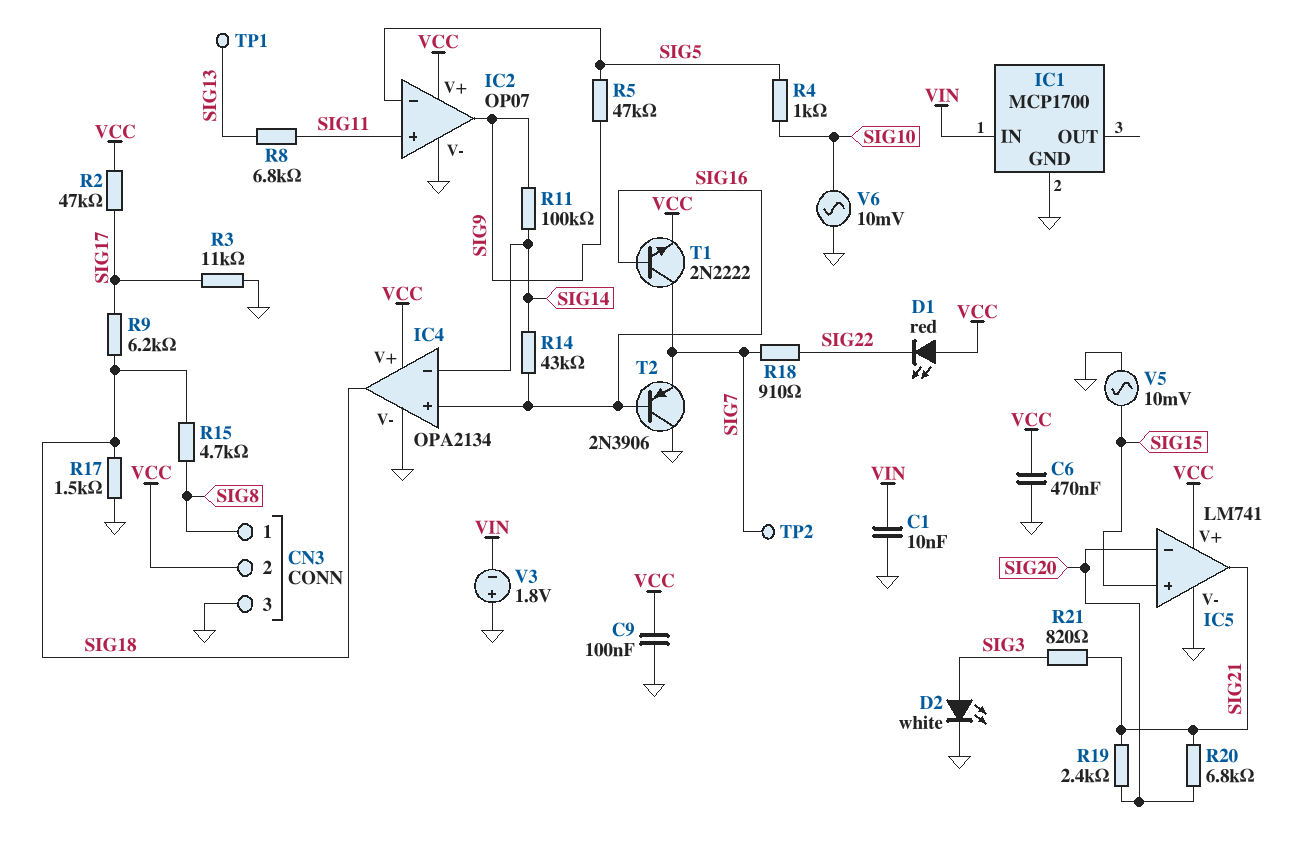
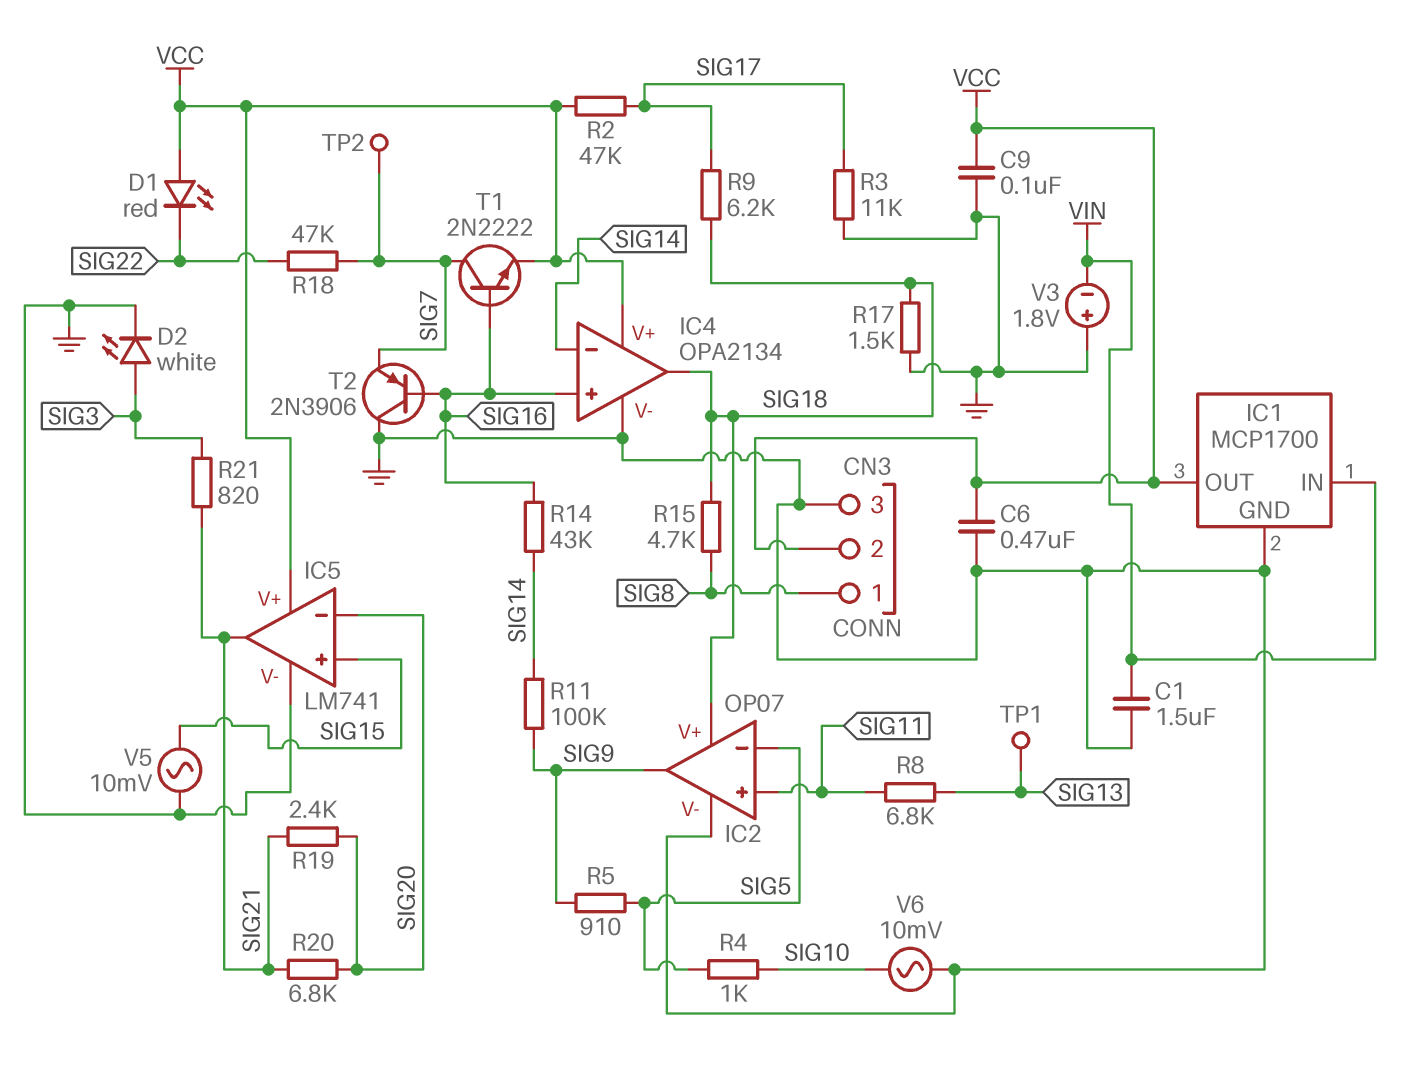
C1: 10nF (GND, VIN) -> 1.5uF (GND, VIN)
IC1 pin OUT: none -> VCC
IC2 pin V+: VCC -> SIG18
R5: 47k (SIG5, SIG9) -> 910 (SIG5, SIG9)
R18: 910 (SIG7, SIG22) -> 47k (SIG7, SIG22)

